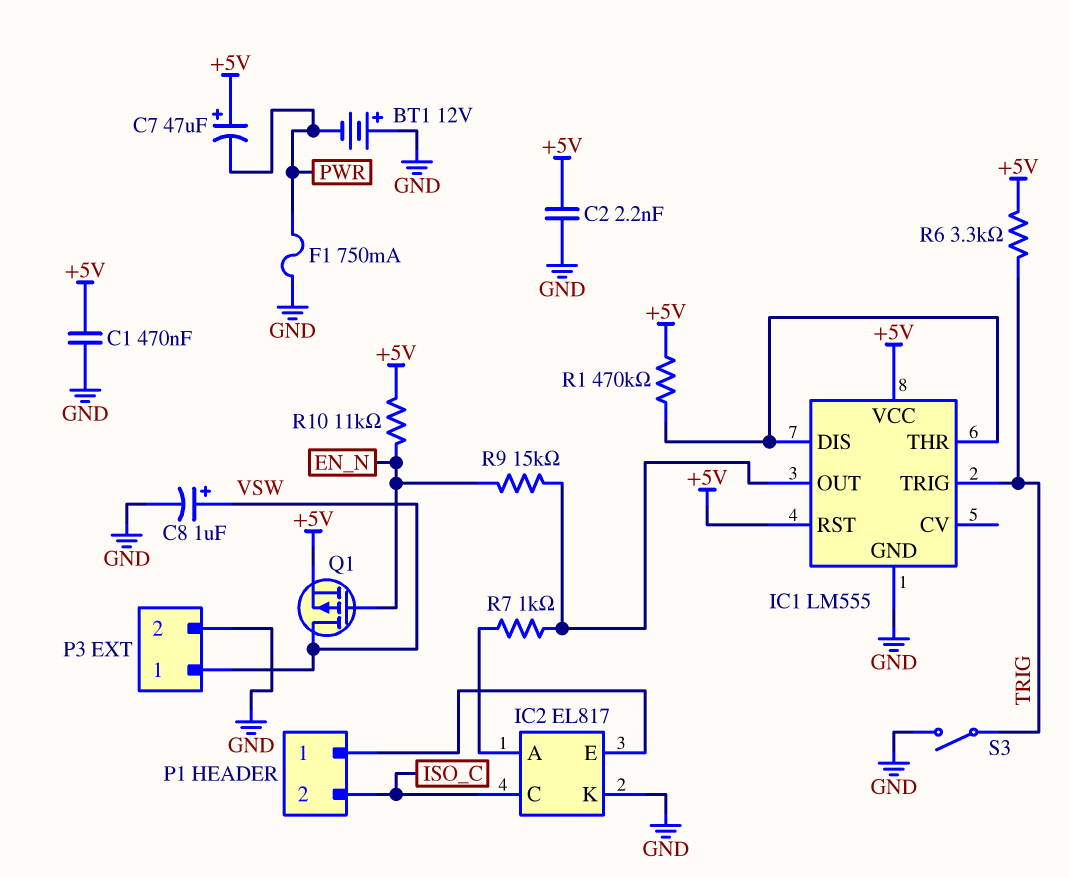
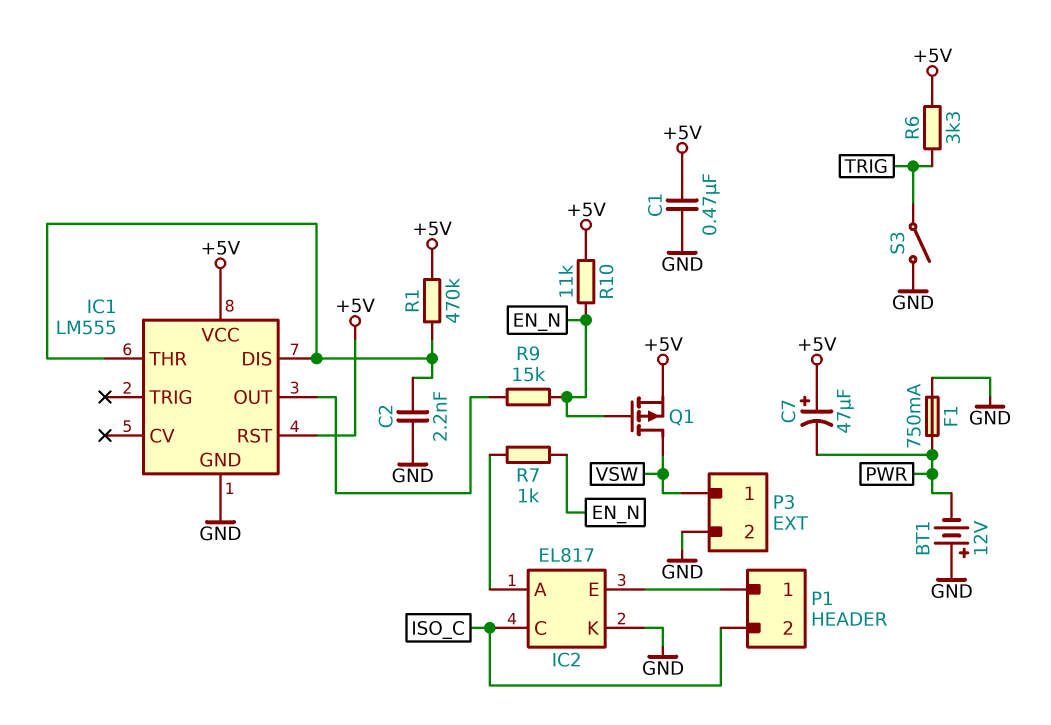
C2: 2.2nF (+5V, GND) -> 2.2nF (GND, IC1/DIS)
C8: 1uF (plus VSW, minus GND) -> none
IC1 pin TRIG: TRIG -> none
R7: 1k (IC1/OUT, IC2/A) -> 1k (EN_N, IC2/A)

